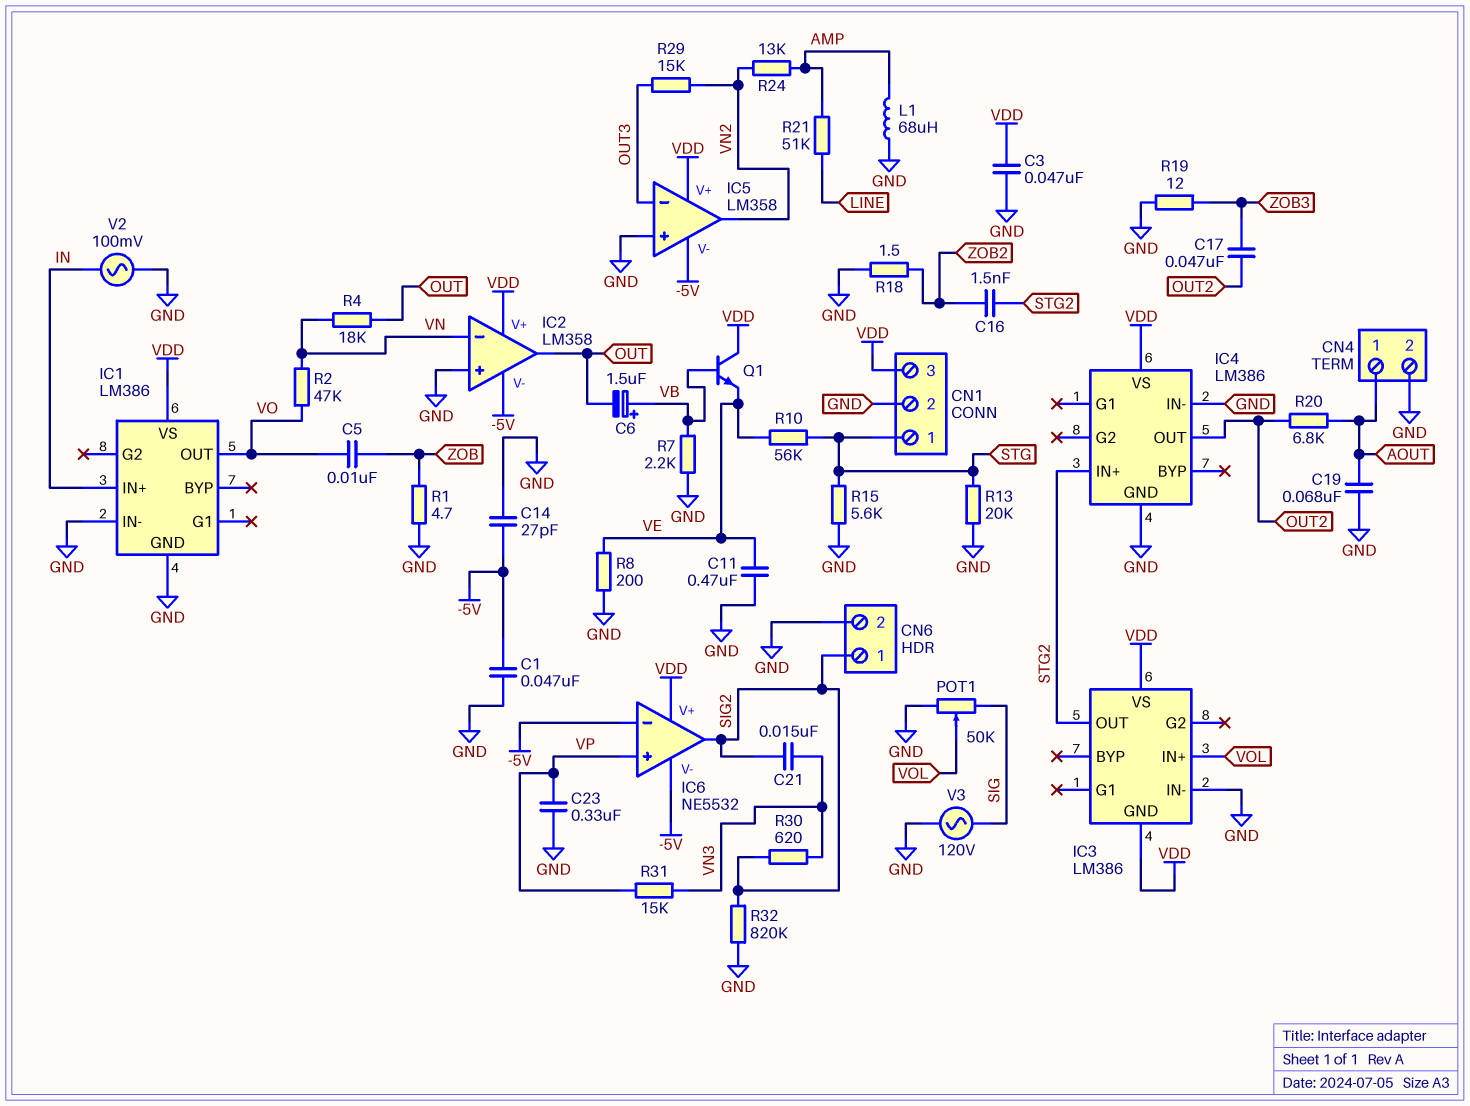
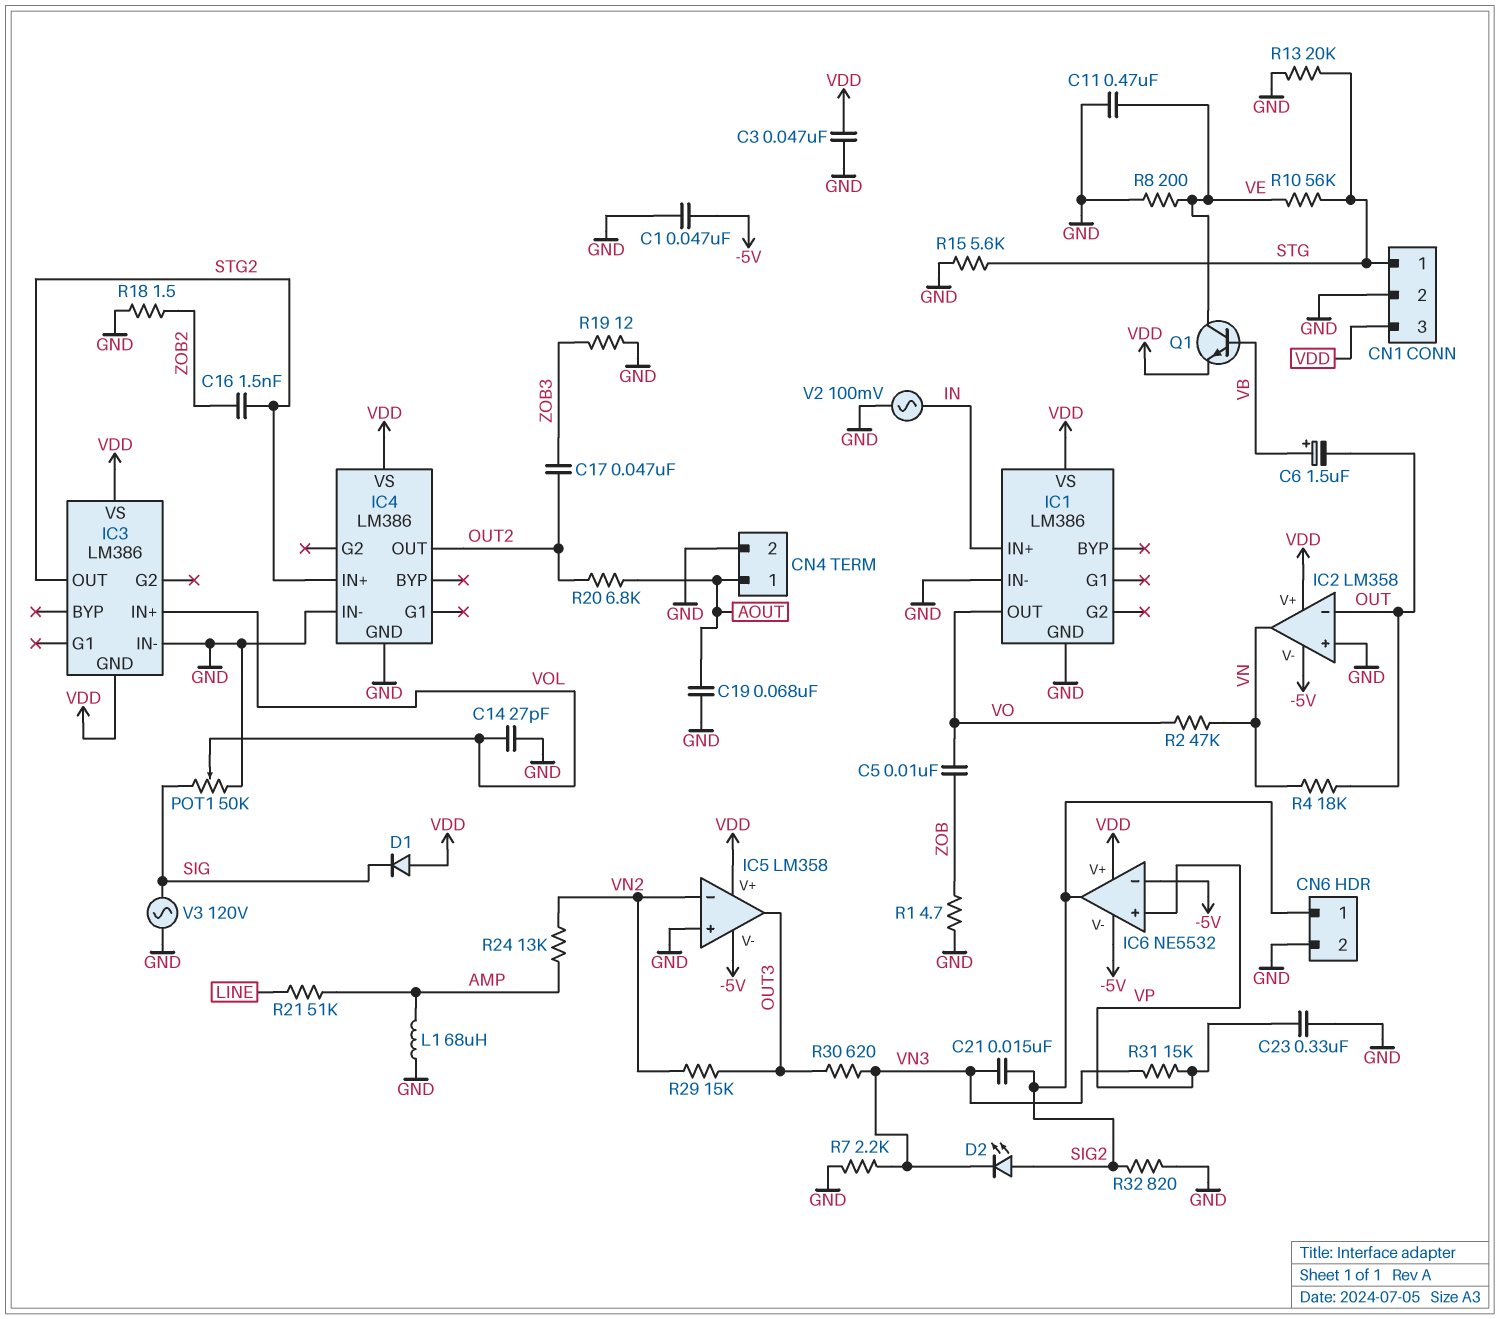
C14: 27pF (-5V, GND) -> 27pF (GND, VOL)
D1: none -> diode (A VDD, K SIG)
D2: none -> LED (A SIG2, K VN3)
IC2 pin in-: VN -> OUT
IC2 pin out: OUT -> VN
IC5 pin in-: OUT3 -> VN2
IC5 pin out: VN2 -> OUT3
Q1: NPN (B VB, C VDD, E VE) -> NPN (B VB, C VE, E VDD)
R7: 2.2k (GND, VB) -> 2.2k (GND, VN3)
R30: 620 (SIG2, VN3) -> 620 (OUT3, VN3)
R32: 820k (GND, SIG2) -> 820 (GND, SIG2)

